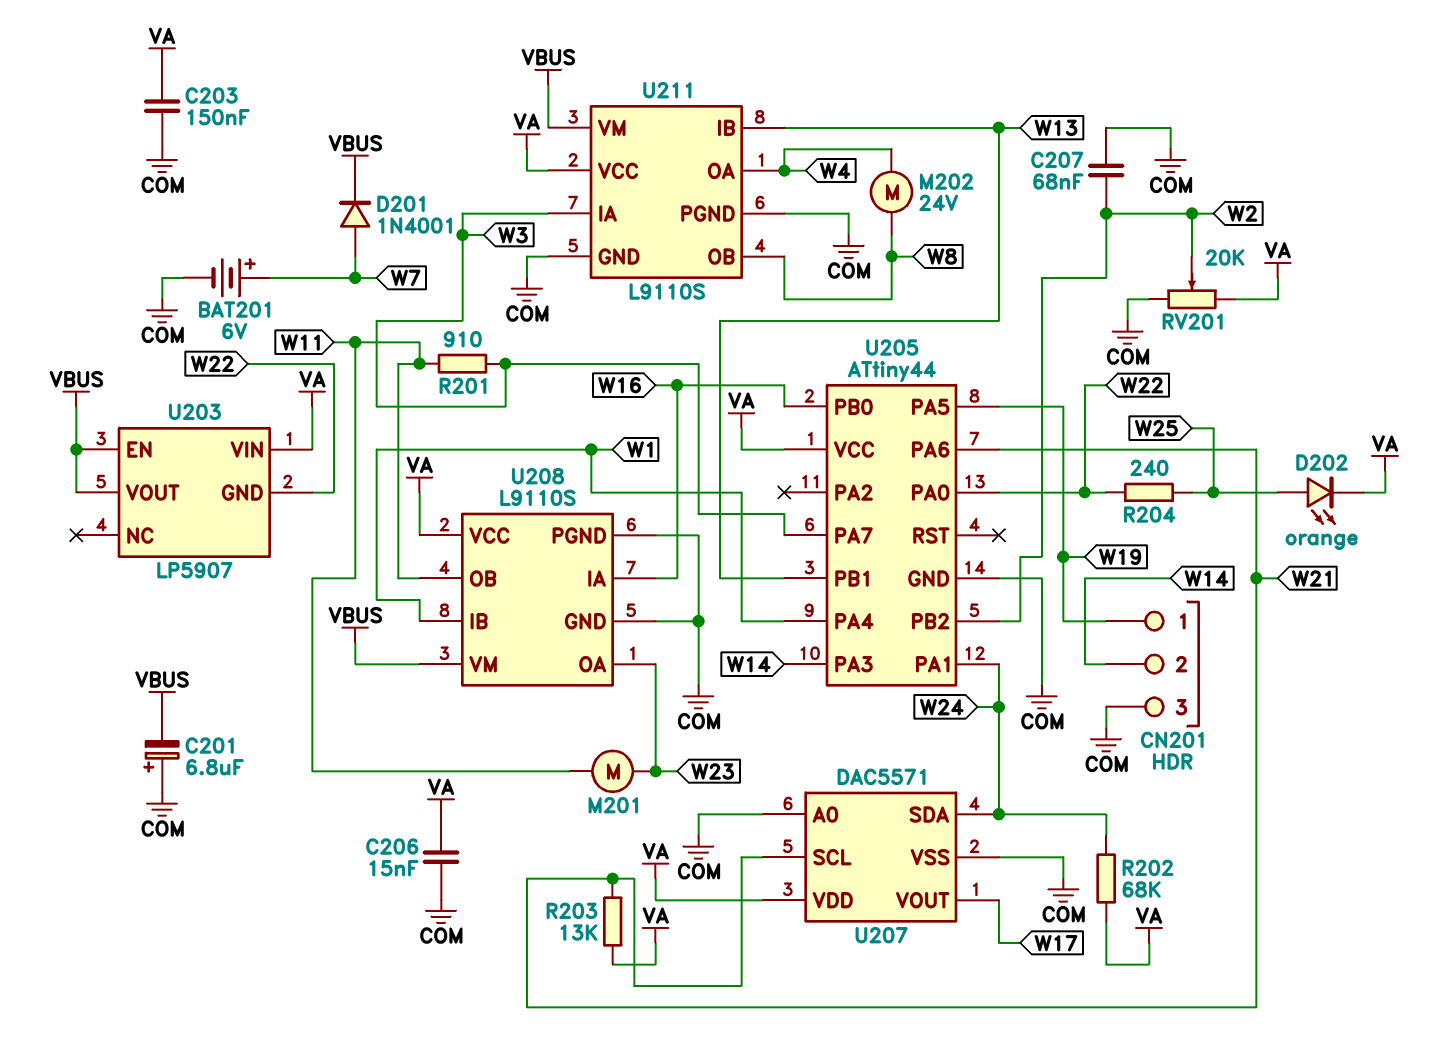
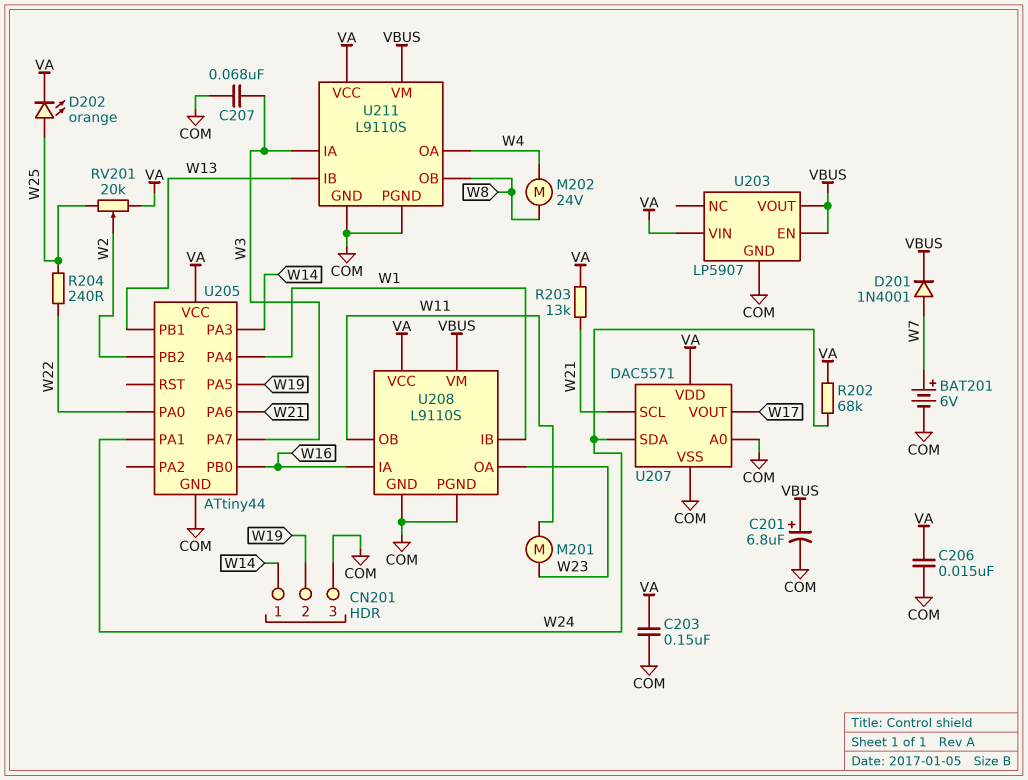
C201: 6.8uF (plus COM, minus VBUS) -> 6.8uF (plus VBUS, minus COM)
C207: 68nF (COM, W2) -> 68nF (COM, W3)
CN201 pin 1: W19 -> W14
CN201 pin 2: W14 -> W19
R201: 910 (W3, W11) -> none
RV201: 20k (COM, VA, wiper W2) -> 20k (VA, W25, wiper W2)
U203 pin GND: W22 -> COM

